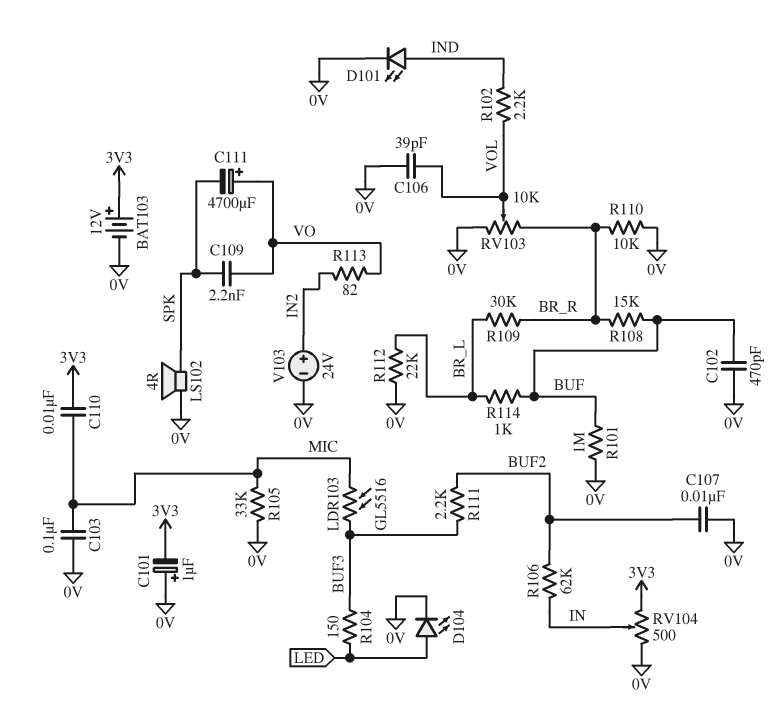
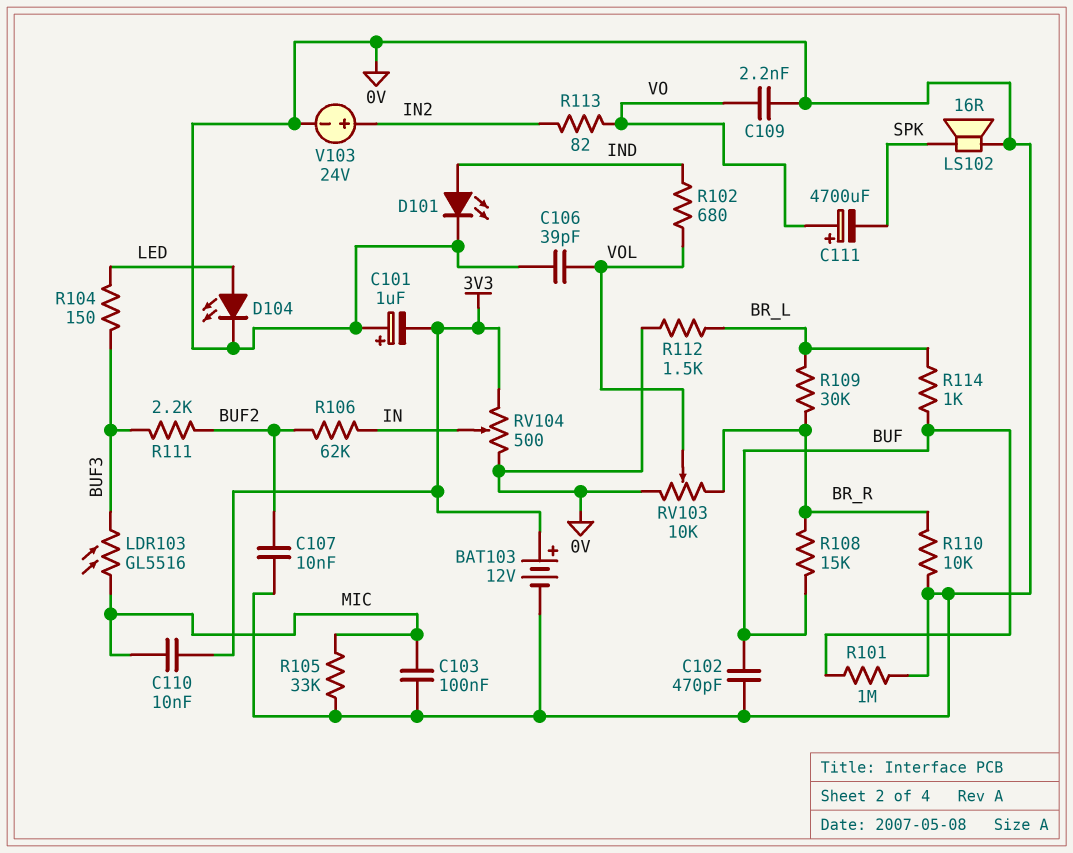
C109: 2.2nF (SPK, VO) -> 2.2nF (0V, VO)
LS102: speaker 4R (0V, SPK) -> speaker 16R (0V, SPK)
R102: 2.2k (IND, VOL) -> 680 (IND, VOL)
R112: 22k (0V, BR_L) -> 1.5k (0V, BR_L)

